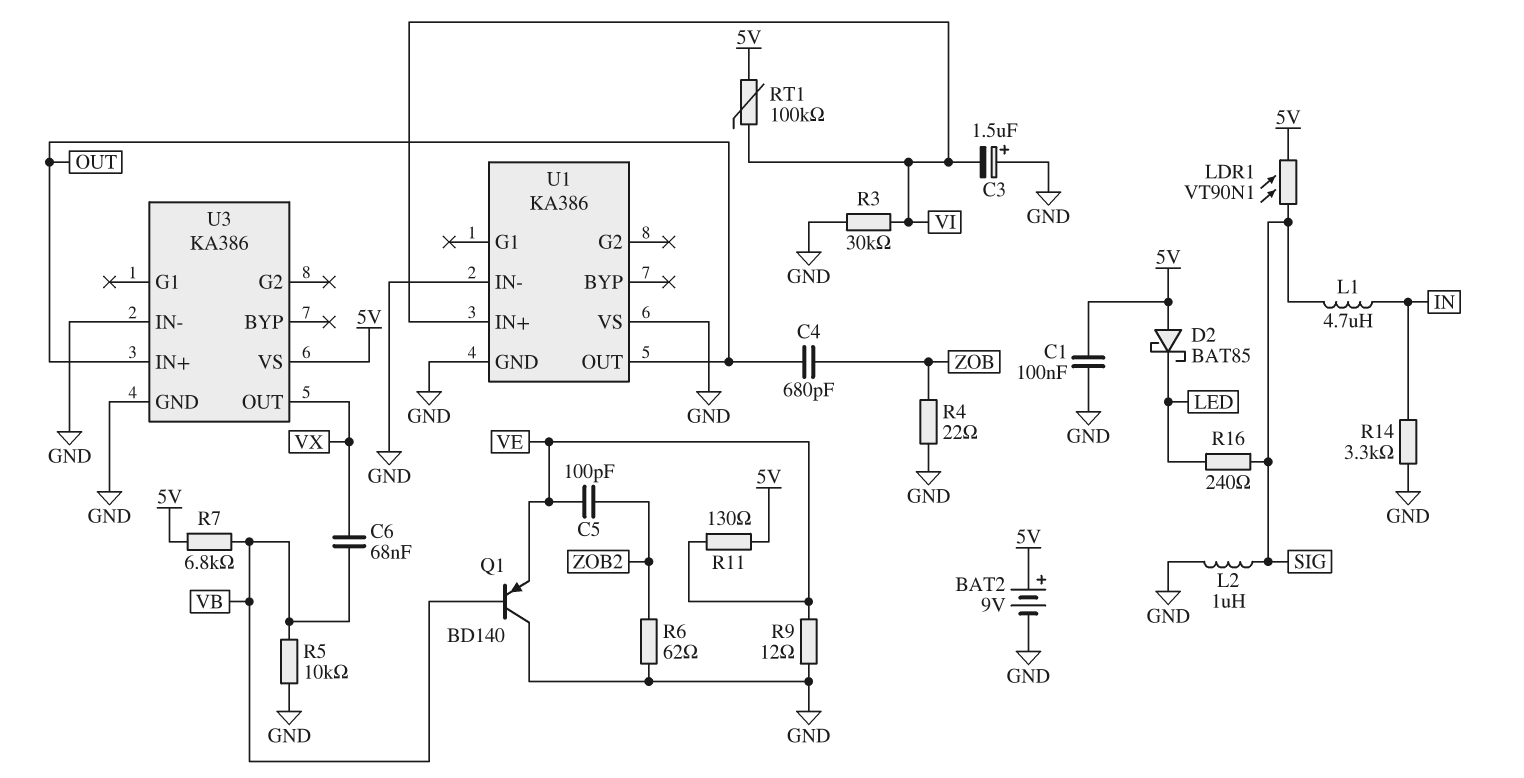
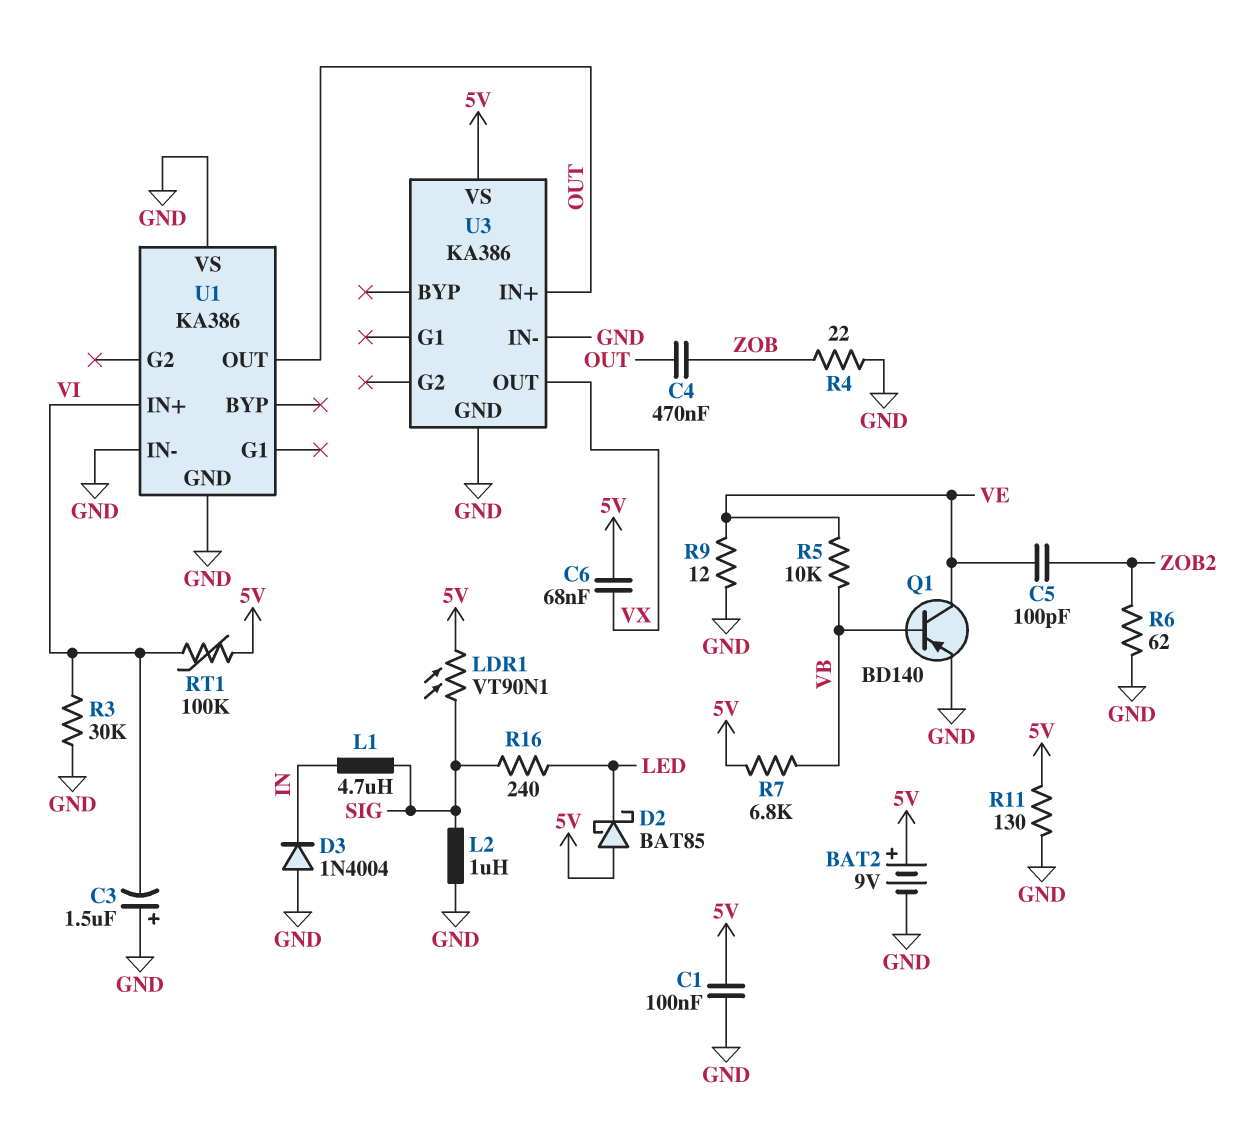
C4: 680pF (OUT, ZOB) -> 470nF (OUT, ZOB)
C6: 68nF (VB, VX) -> 68nF (5V, VX)
D3: none -> diode 1N4004 (A GND, K IN)
Q1: PNP BD140 (B VB, C GND, E VE) -> PNP BD140 (B VB, C VE, E GND)
R5: 10k (GND, VB) -> 10k (VB, VE)
R11: 130 (5V, VE) -> 130 (5V, GND)
R14: 3.3k (GND, IN) -> none

